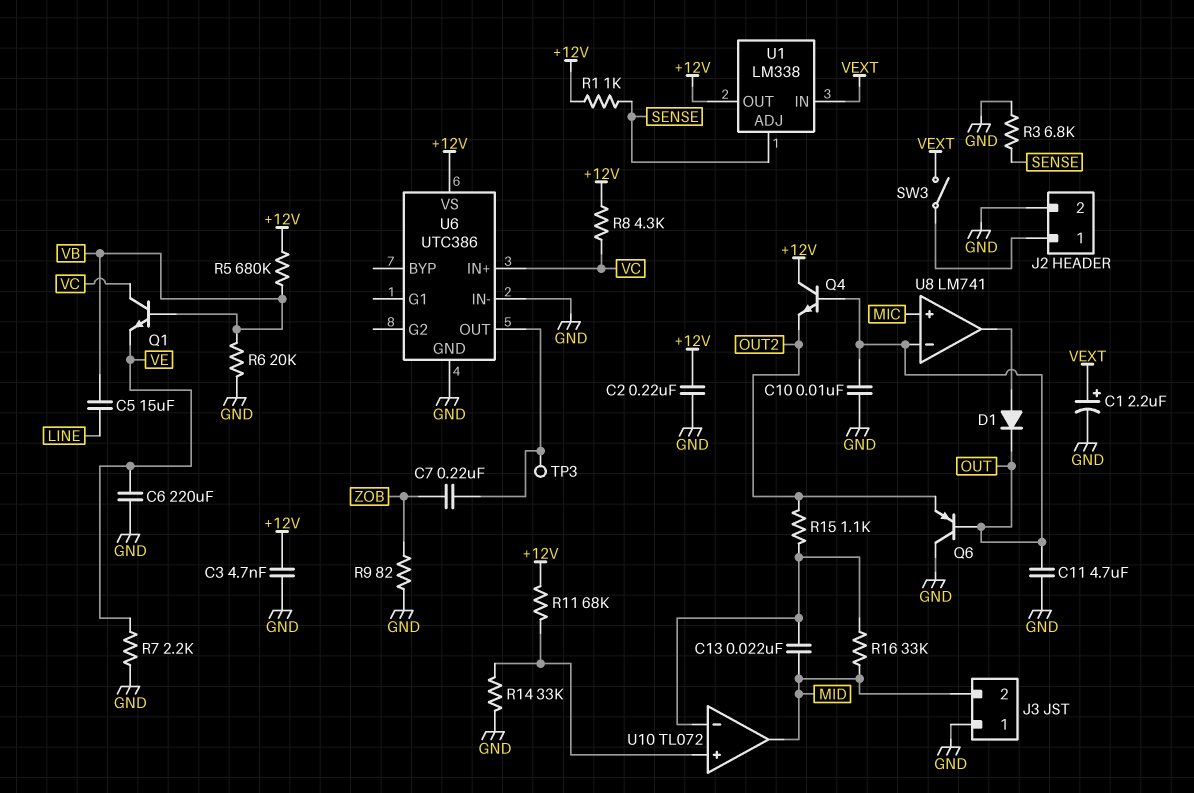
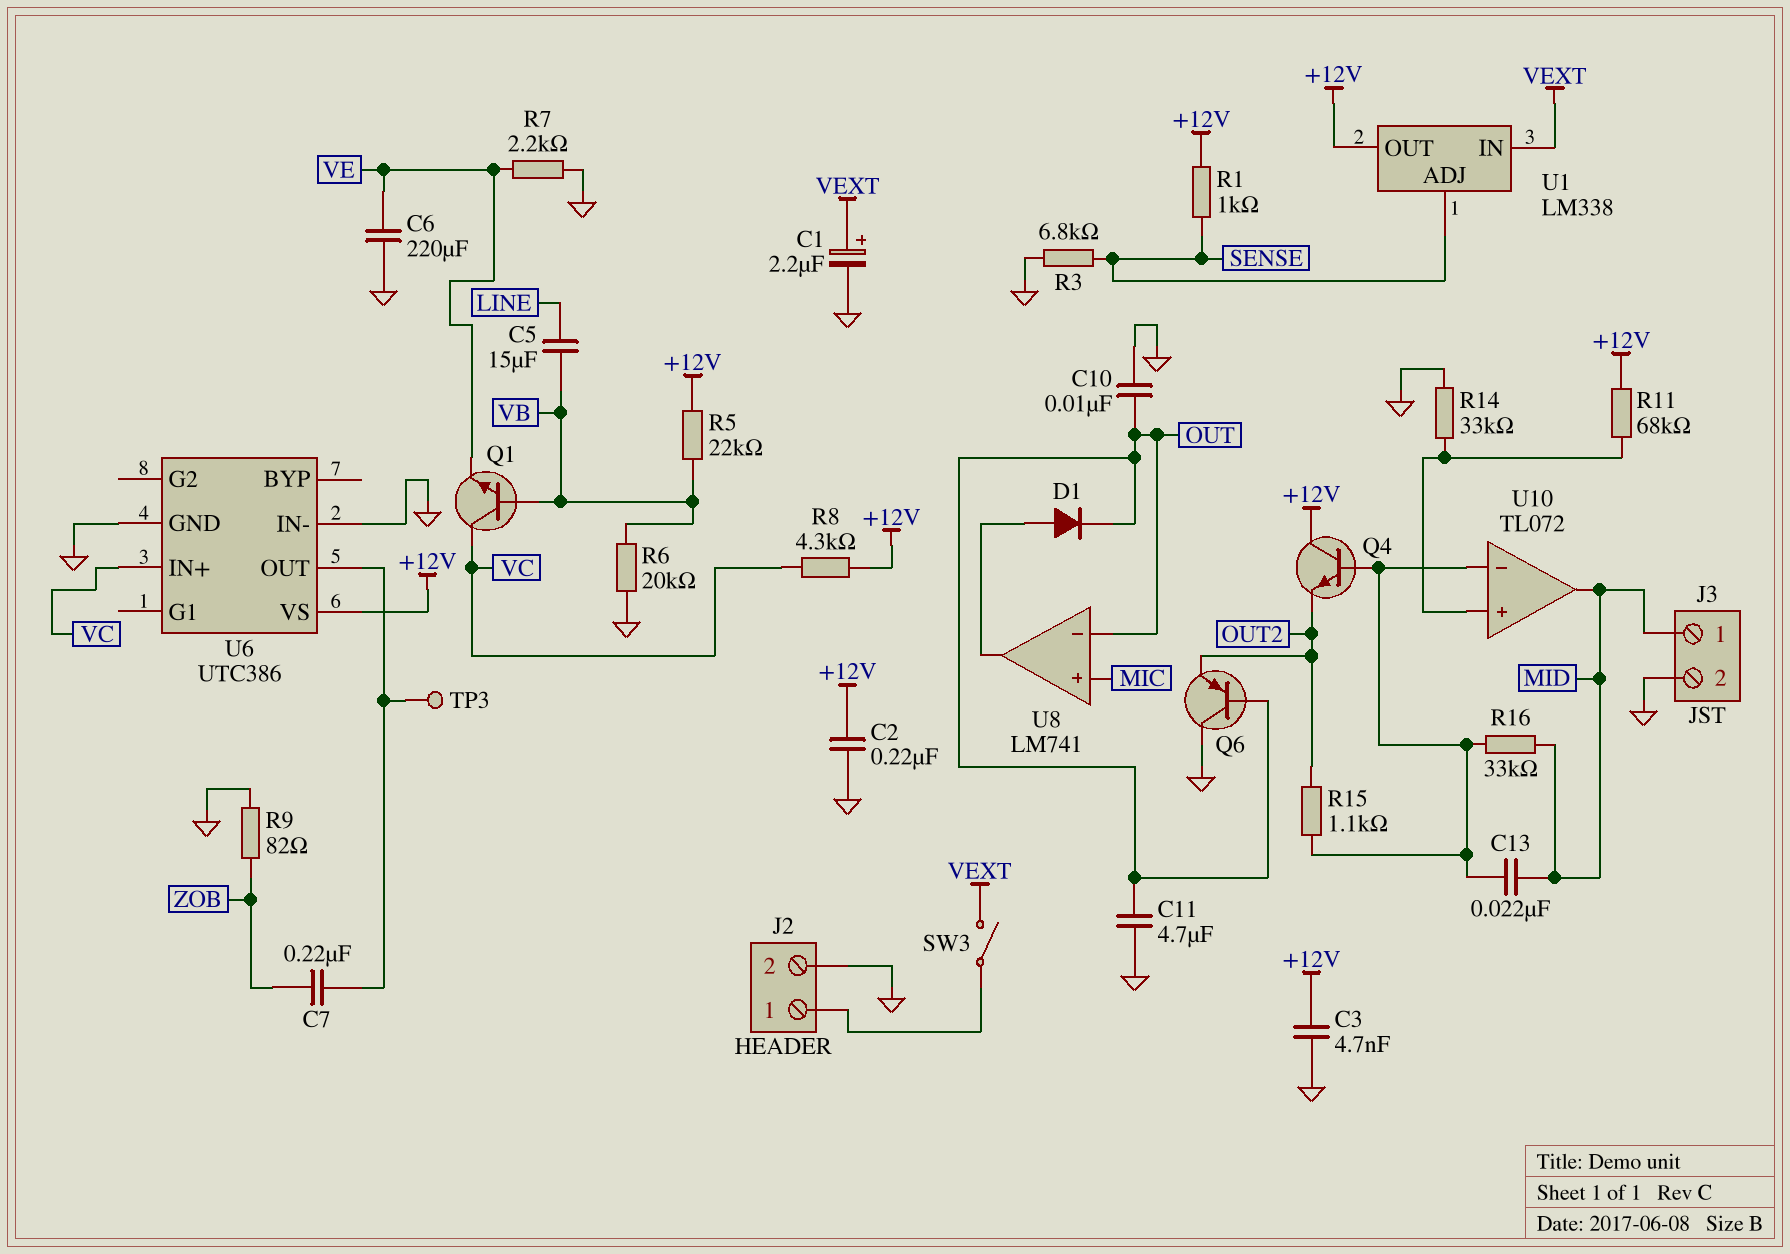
J3 pin 1: GND -> MID
J3 pin 2: MID -> GND
Q4: NPN (B OUT, C +12V, E OUT2) -> NPN (B U10/in-, C +12V, E OUT2)
R5: 680k (+12V, VB) -> 22k (+12V, VB)

